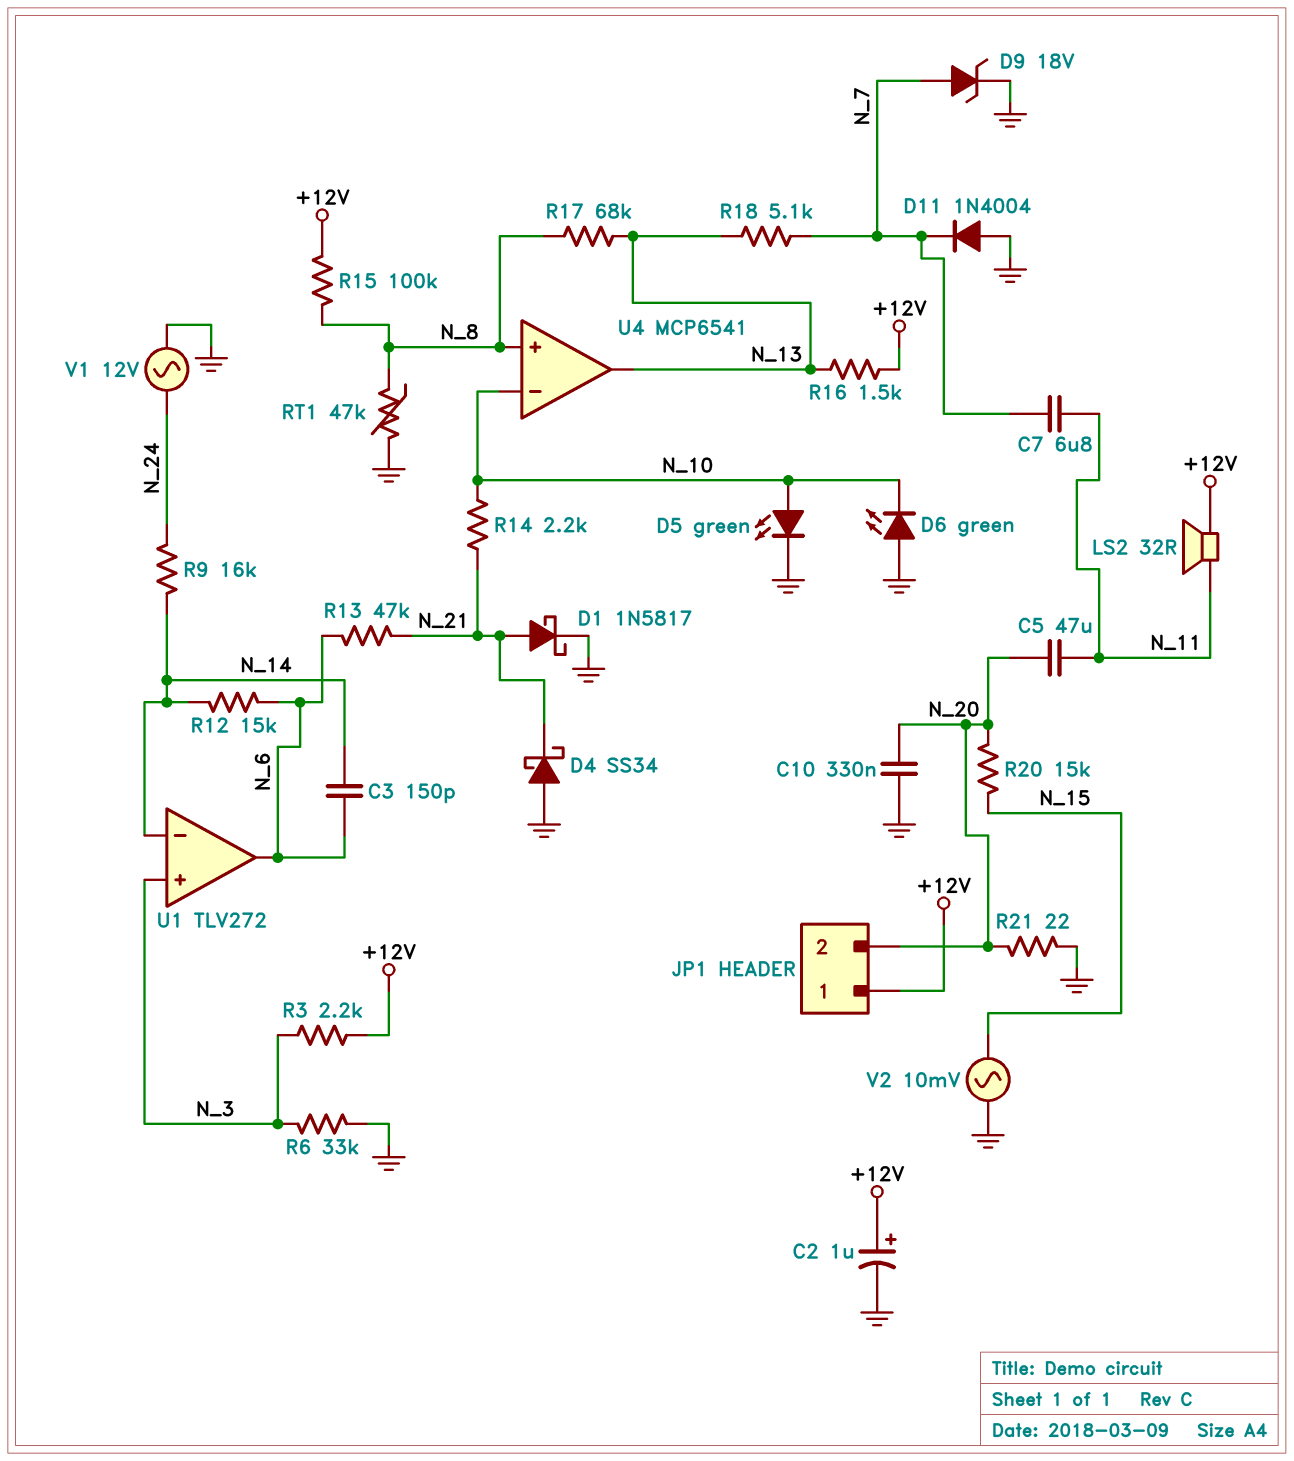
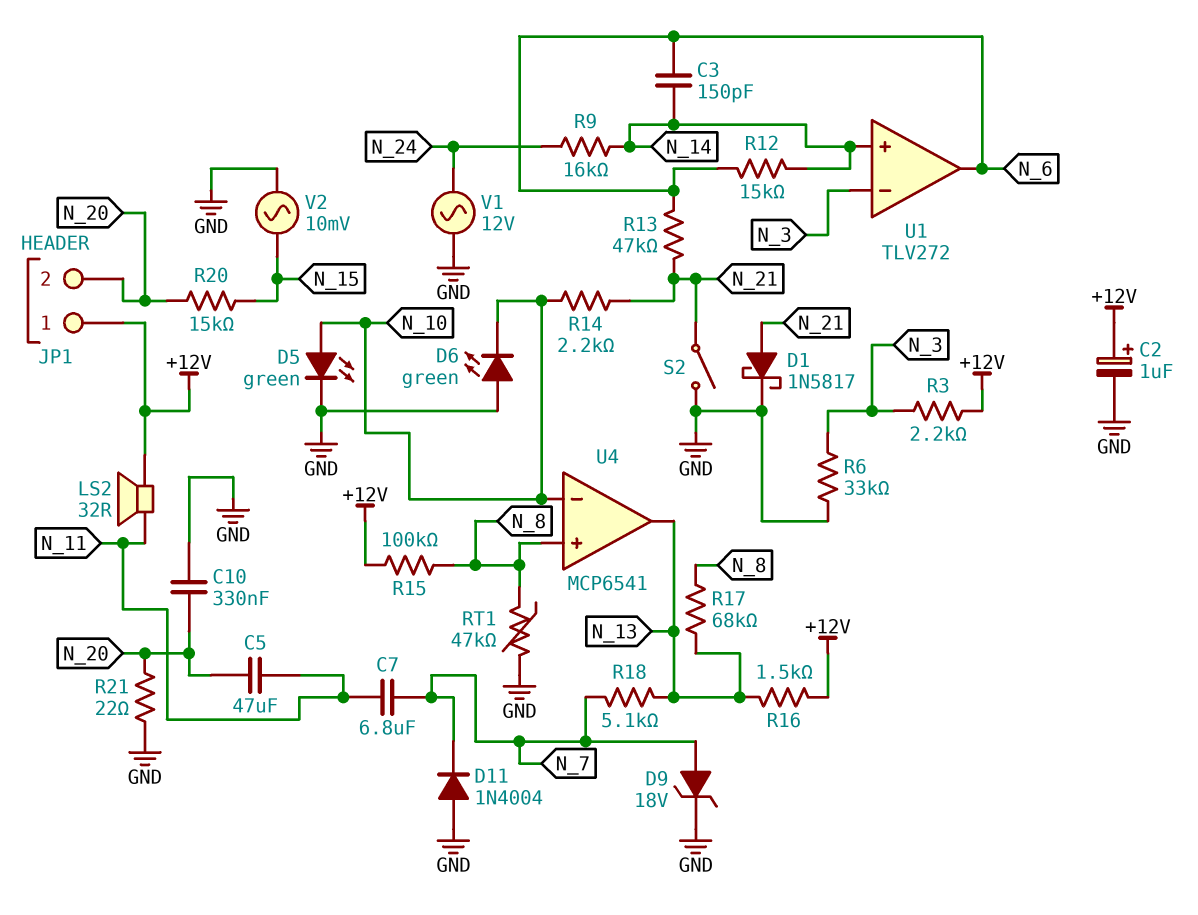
D4: schottky SS34 (A GND, K N_21) -> none
S2: none -> switch (GND, N_21)
U1 pin in+: N_3 -> N_14
U1 pin in-: N_14 -> N_3

